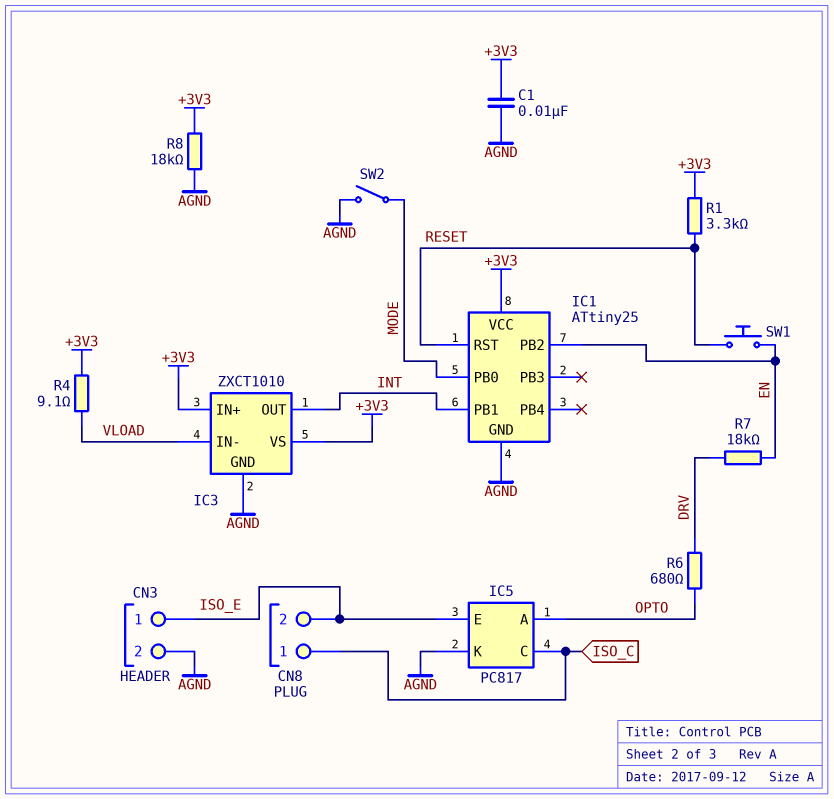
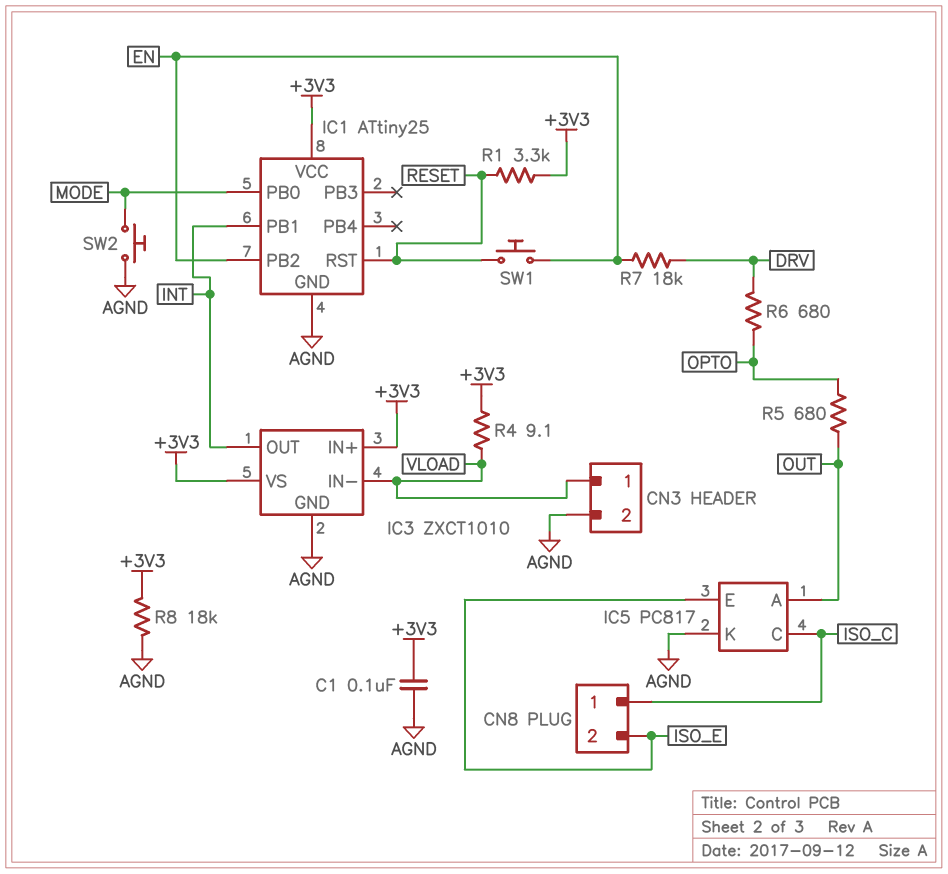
C1: 10nF (+3V3, AGND) -> 100nF (+3V3, AGND)
CN3 pin 1: ISO_E -> VLOAD
IC5 pin A: OPTO -> OUT
R5: none -> 680 (OPTO, OUT)
SW2: switch (AGND, MODE) -> button (AGND, MODE)

